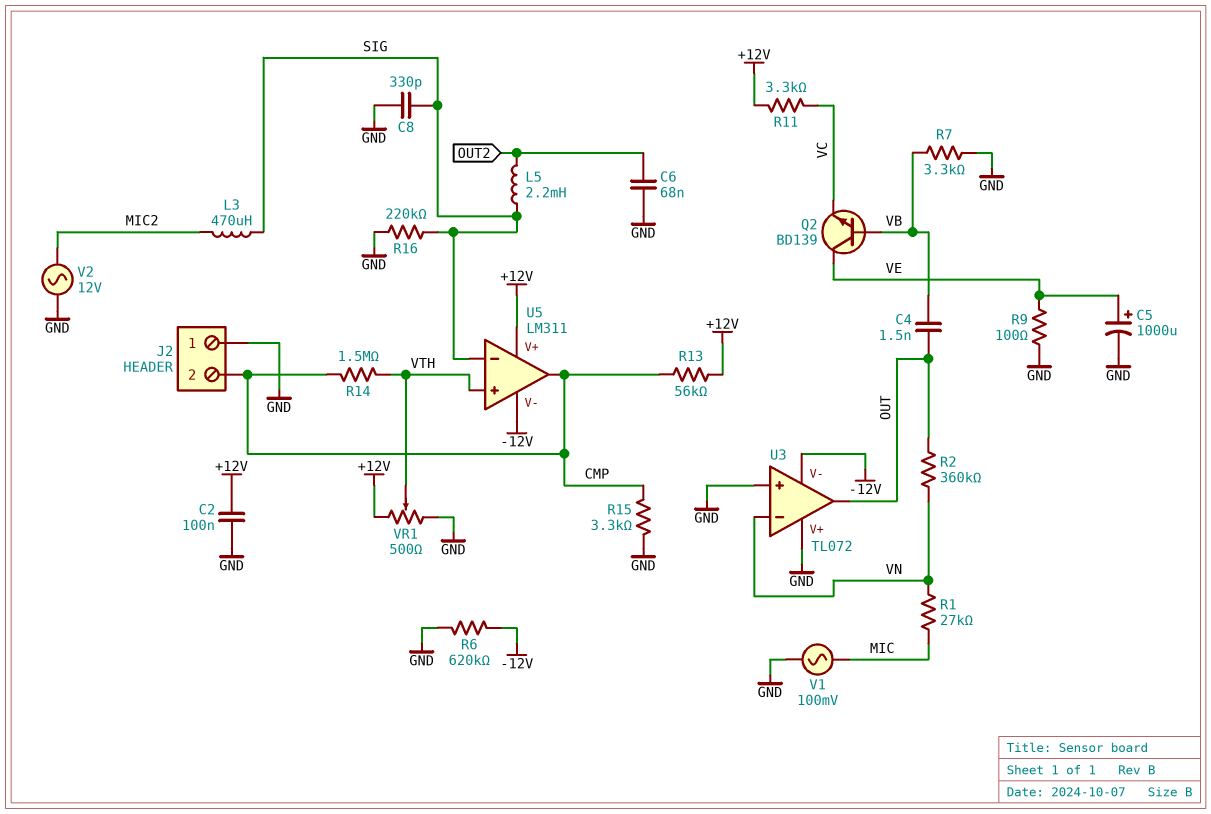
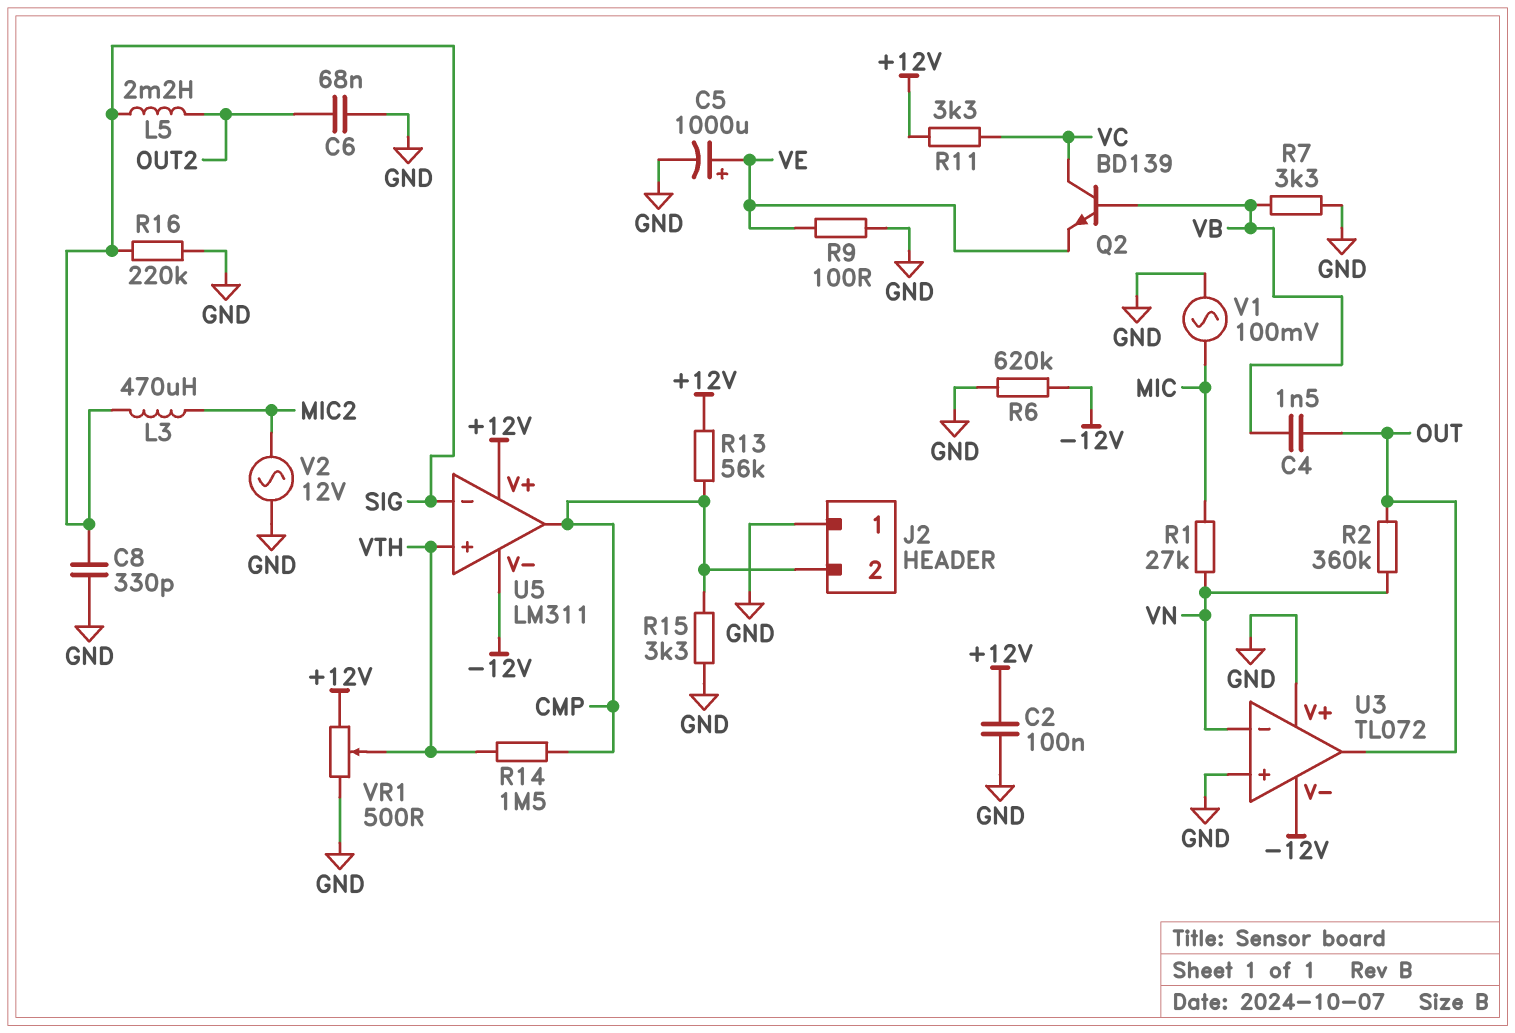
Q2: NPN BD139 (B VB, C VE, E VC) -> NPN BD139 (B VB, C VC, E VE)

